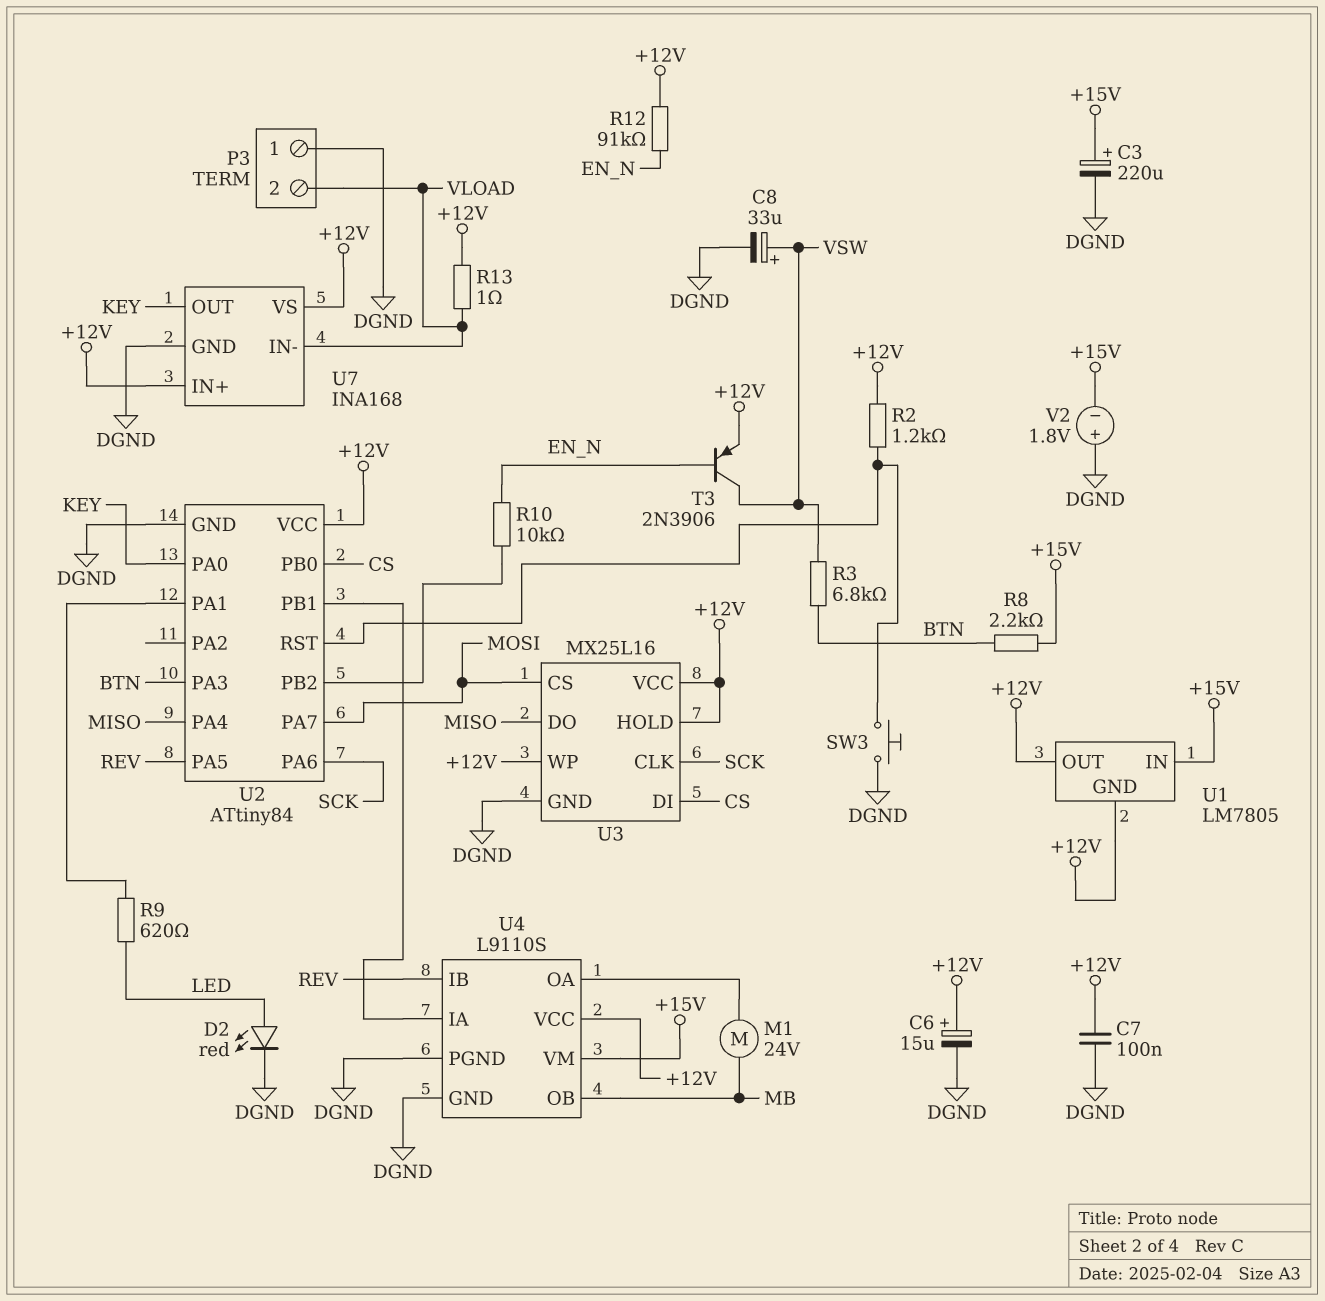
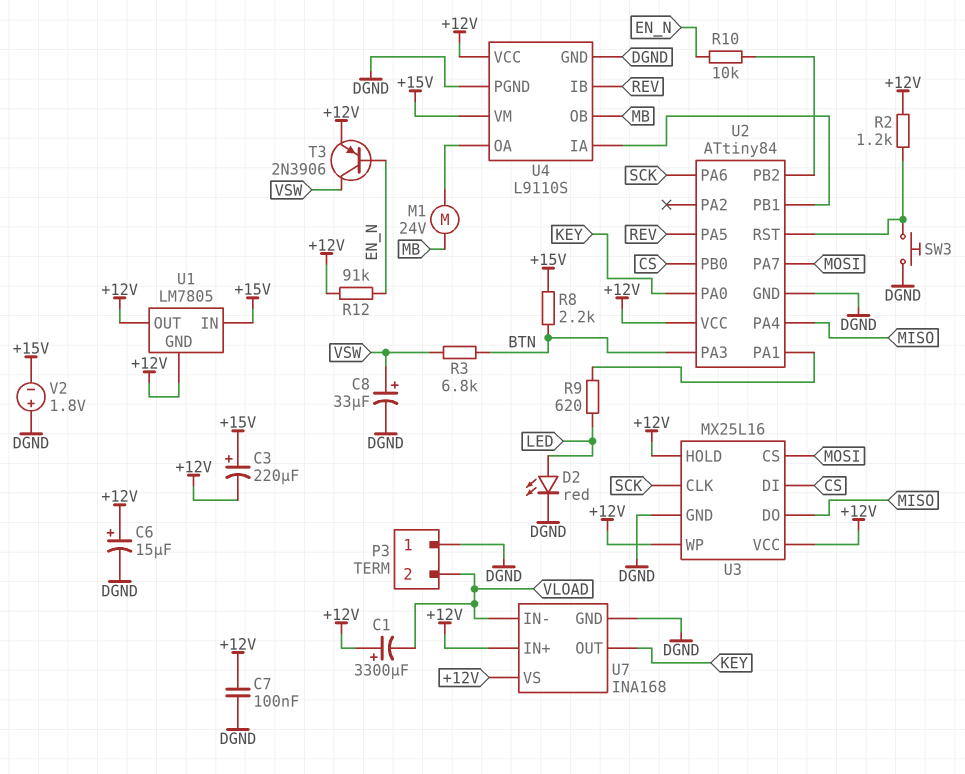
C1: none -> 3300uF (plus +12V, minus VLOAD)
C3: 220uF (plus +15V, minus DGND) -> 220uF (plus +15V, minus +12V)
R13: 1 (+12V, VLOAD) -> none

